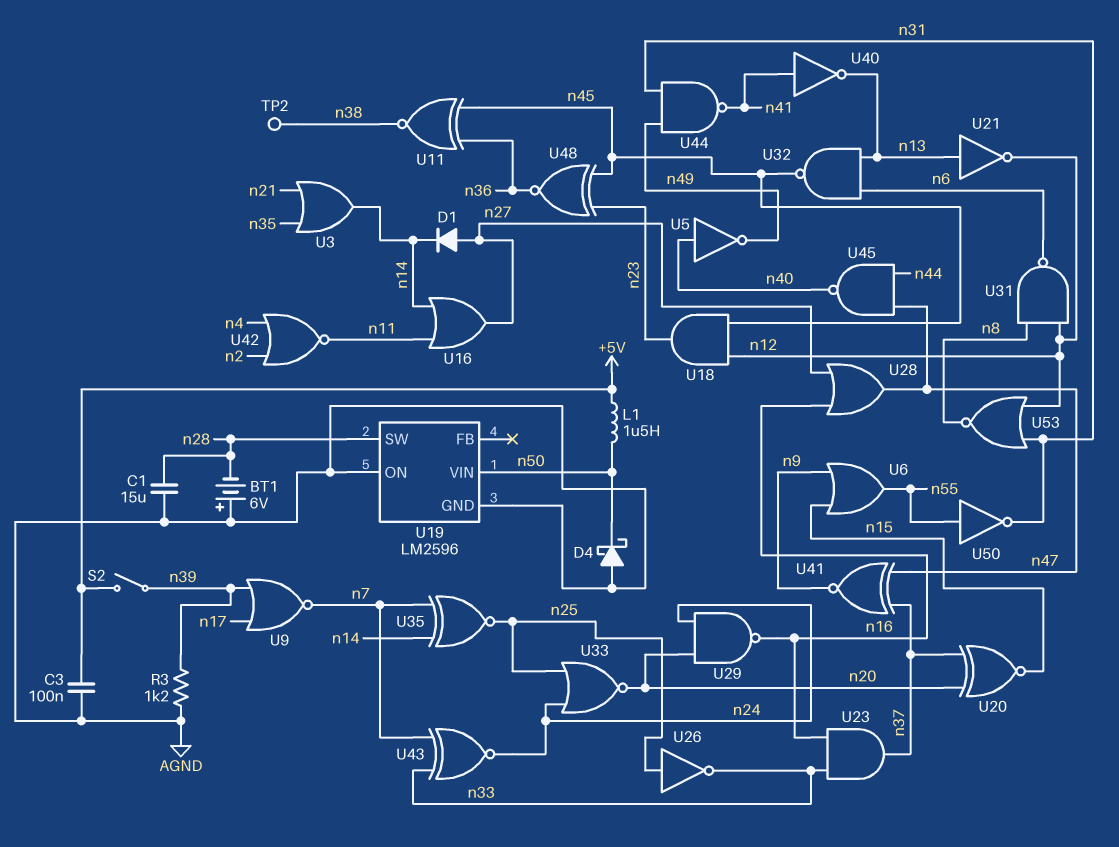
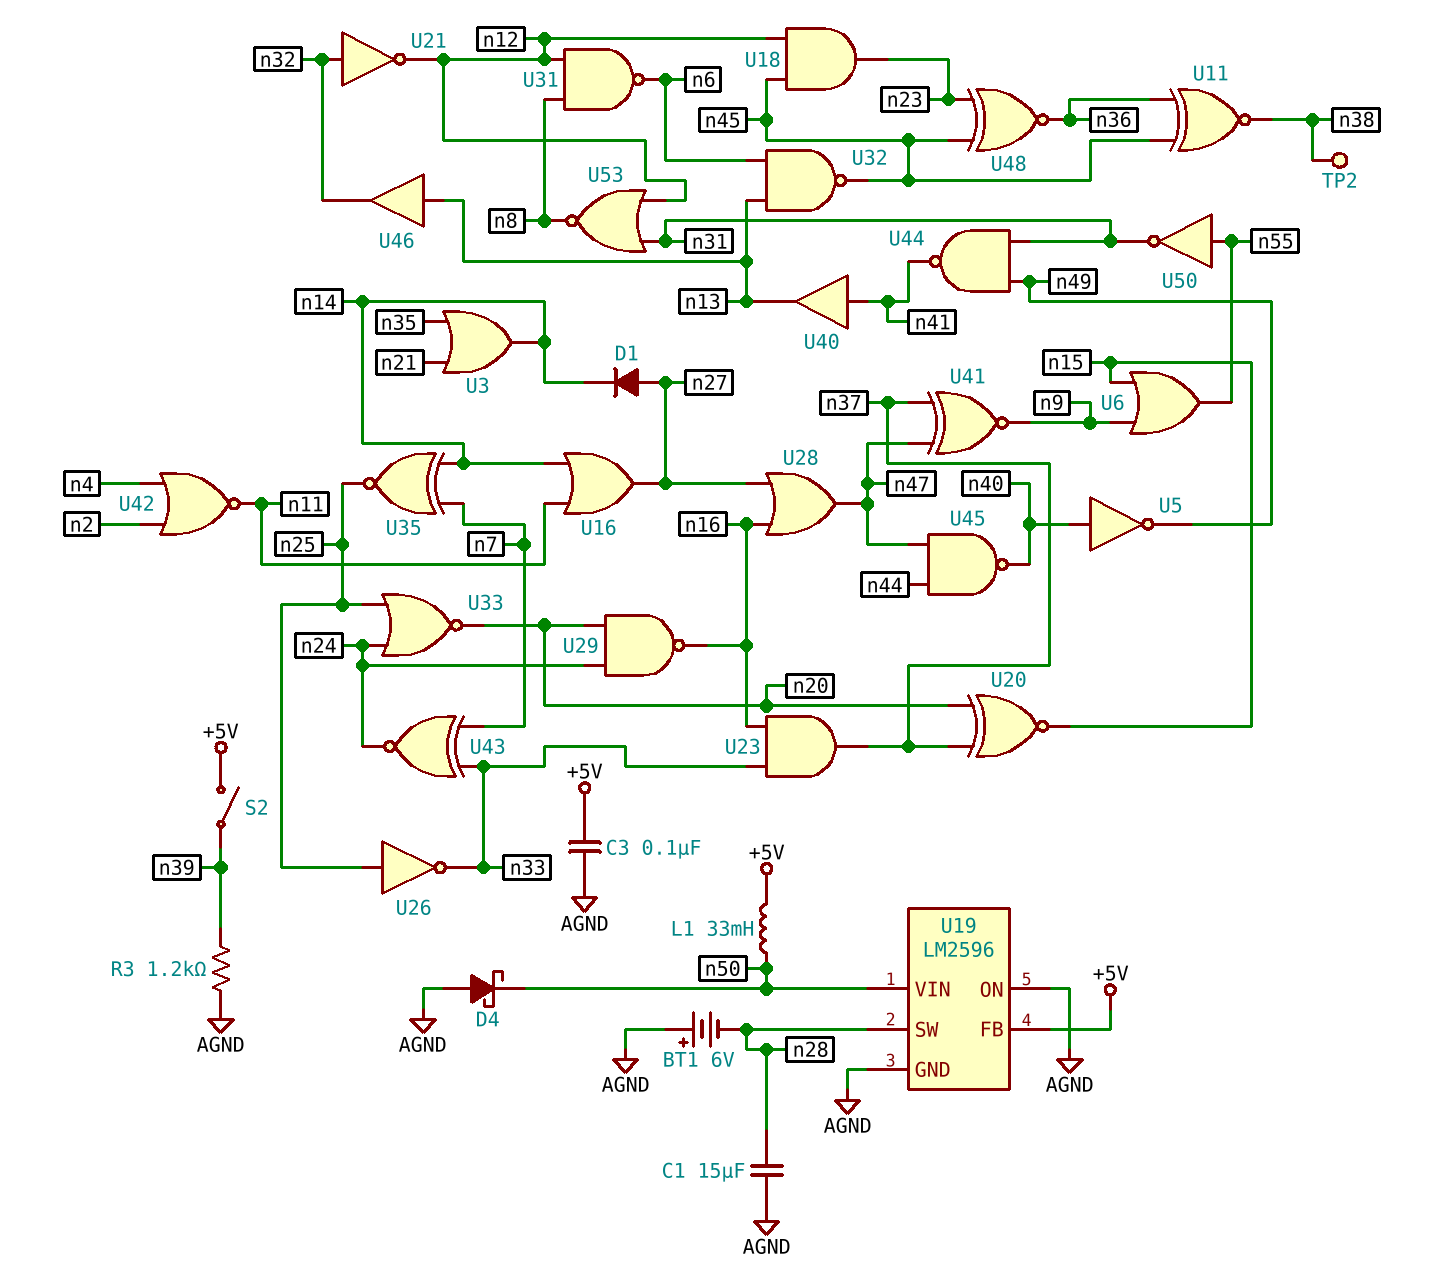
L1: 1.5uH (+5V, n50) -> 33mH (+5V, n50)
U9: NOR (in n17, in n39, out n7) -> none
U19 pin FB: none -> +5V
U21: NOT (in n13, out n12) -> NOT (in n32, out n12)
U40: NOT (in n41, out n13) -> buffer (in n41, out n13)
U46: none -> buffer (in n13, out n32)

